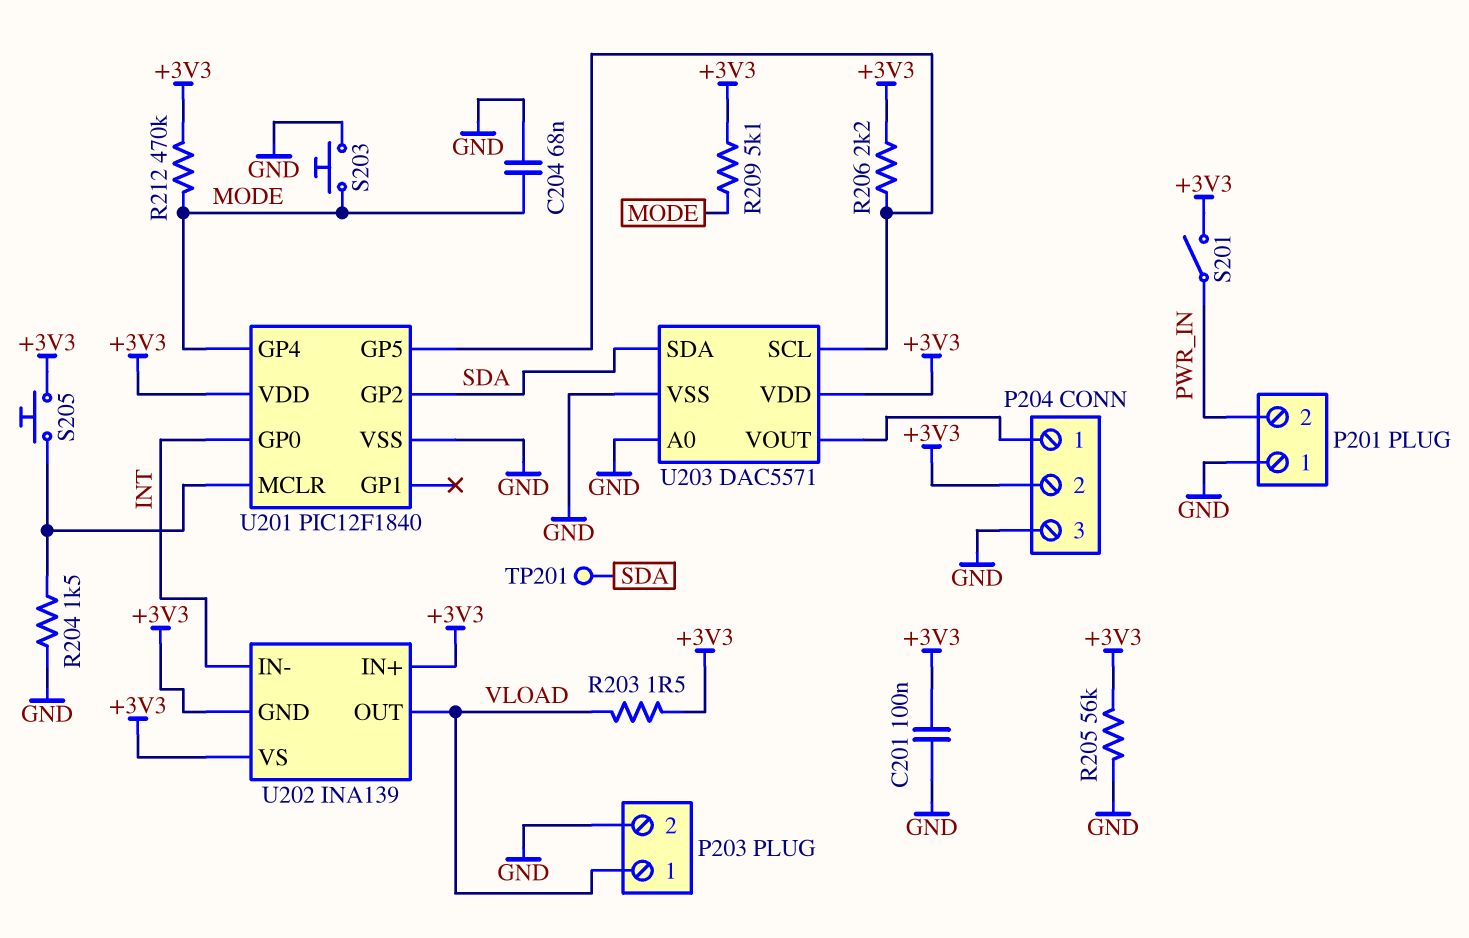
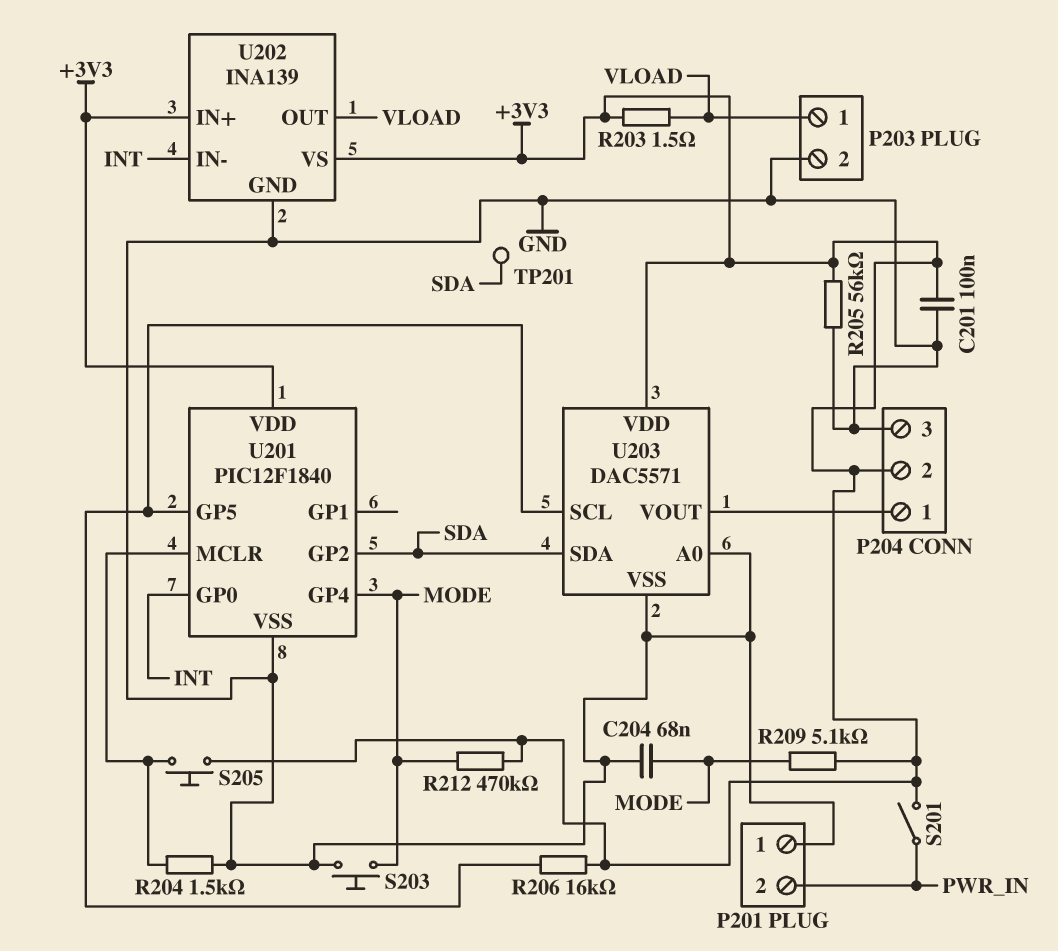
R206: 2.2k (+3V3, U201/GP5) -> 16k (+3V3, U201/GP5)
U202 pin GND: +3V3 -> GND

